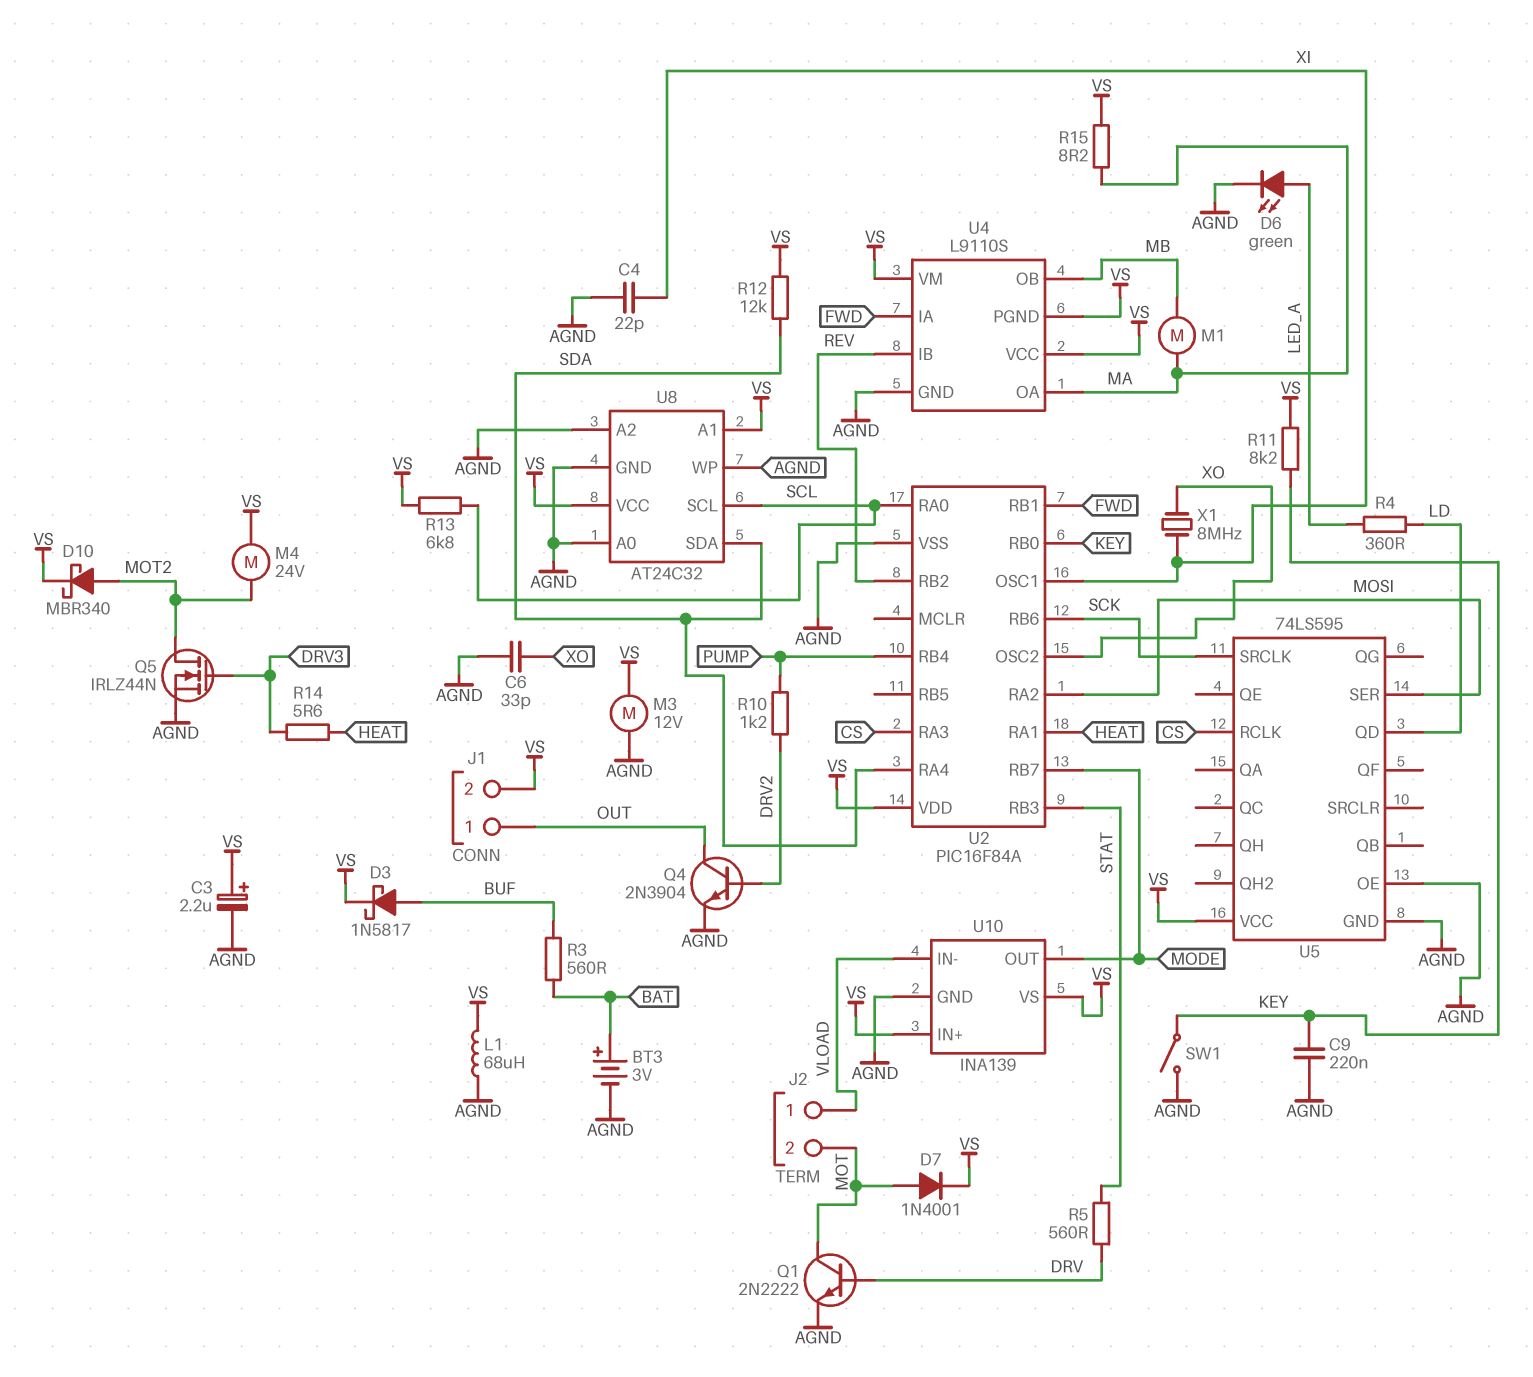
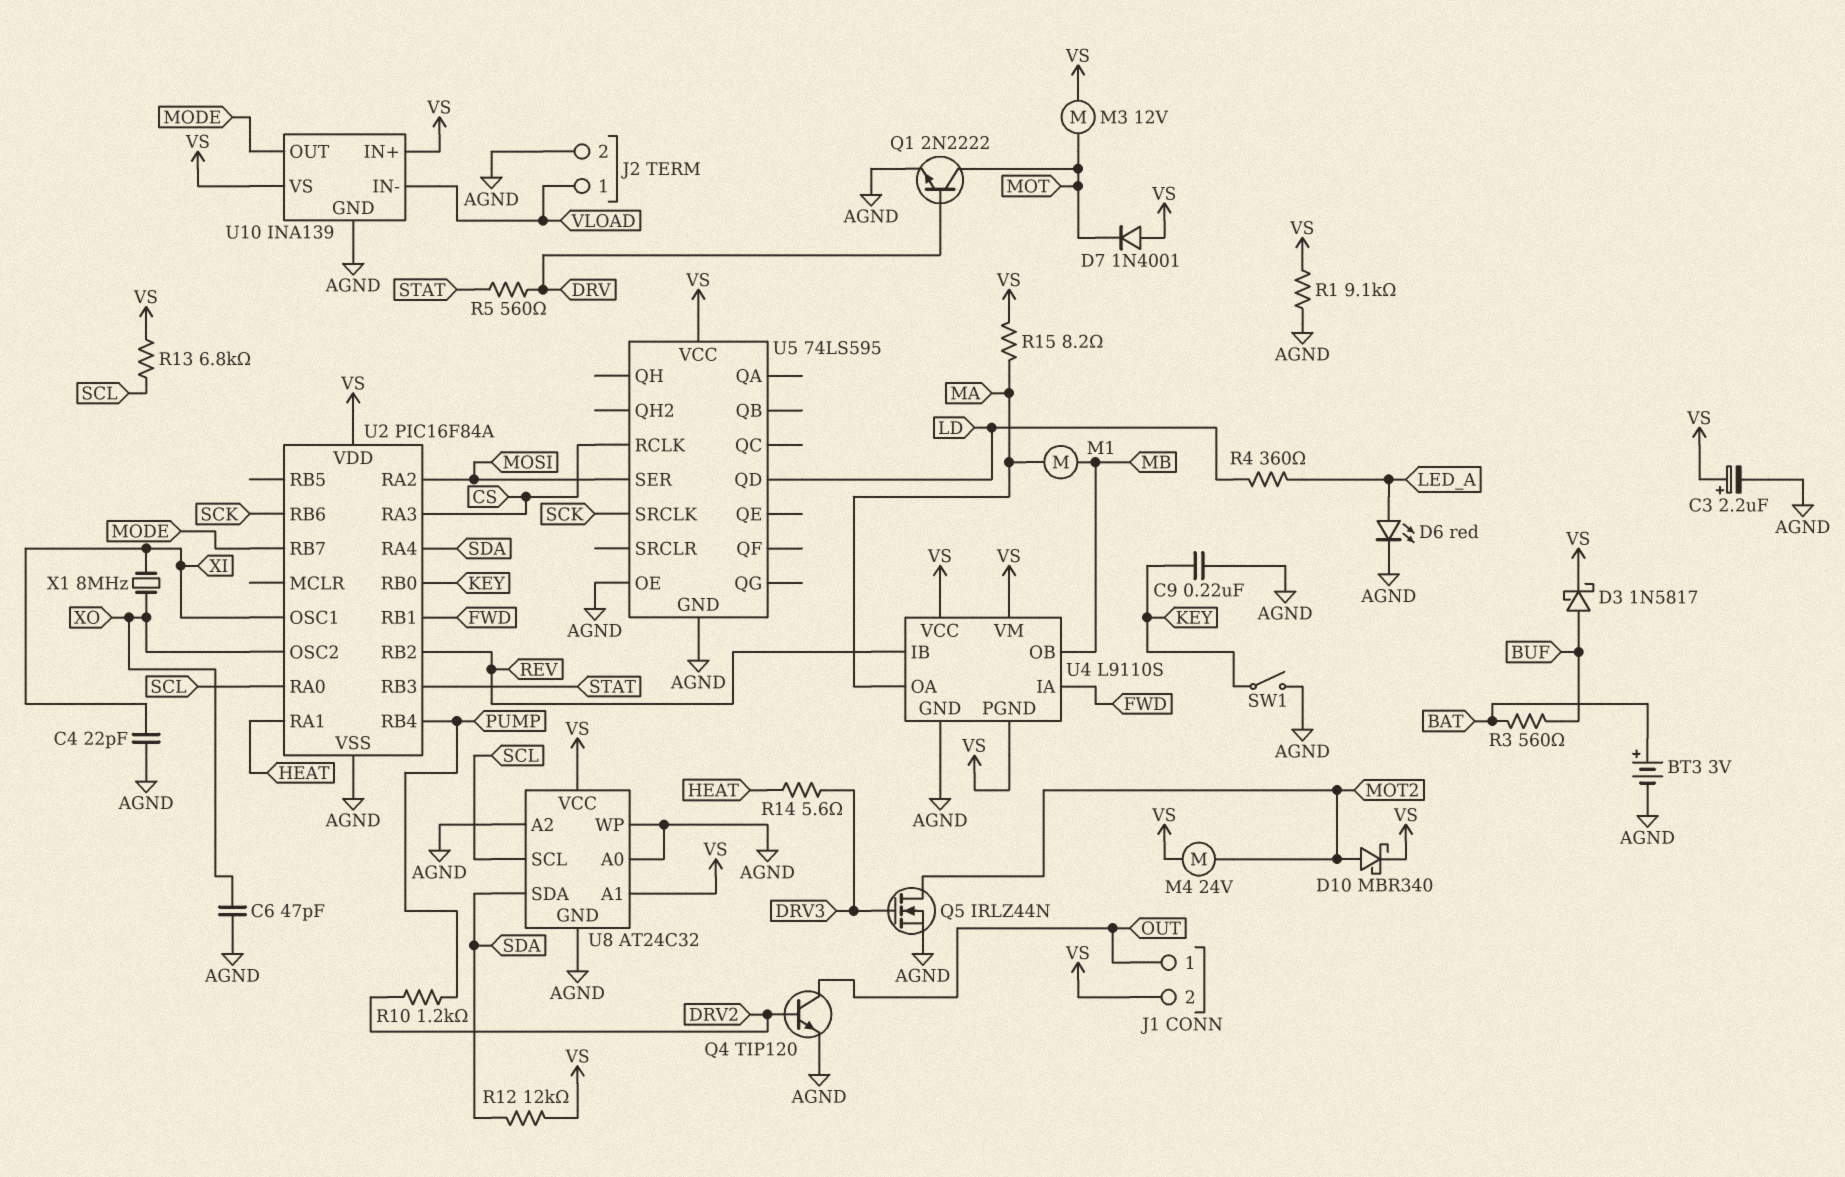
C6: 33pF (AGND, XO) -> 47pF (AGND, XO)
D6: LED green (A LED_A, K AGND) -> LED red (A LED_A, K AGND)
D7: diode 1N4001 (A MOT, K VS) -> diode 1N4001 (A VS, K MOT)
J2 pin 2: MOT -> AGND
L1: 68uH (AGND, VS) -> none
M3: motor 12V (AGND, VS) -> motor 12V (MOT, VS)
Q4: NPN 2N3904 (B DRV2, C OUT, E AGND) -> NPN TIP120 (B DRV2, C OUT, E AGND)
R1: none -> 9.1k (AGND, VS)
R11: 8.2k (KEY, VS) -> none

